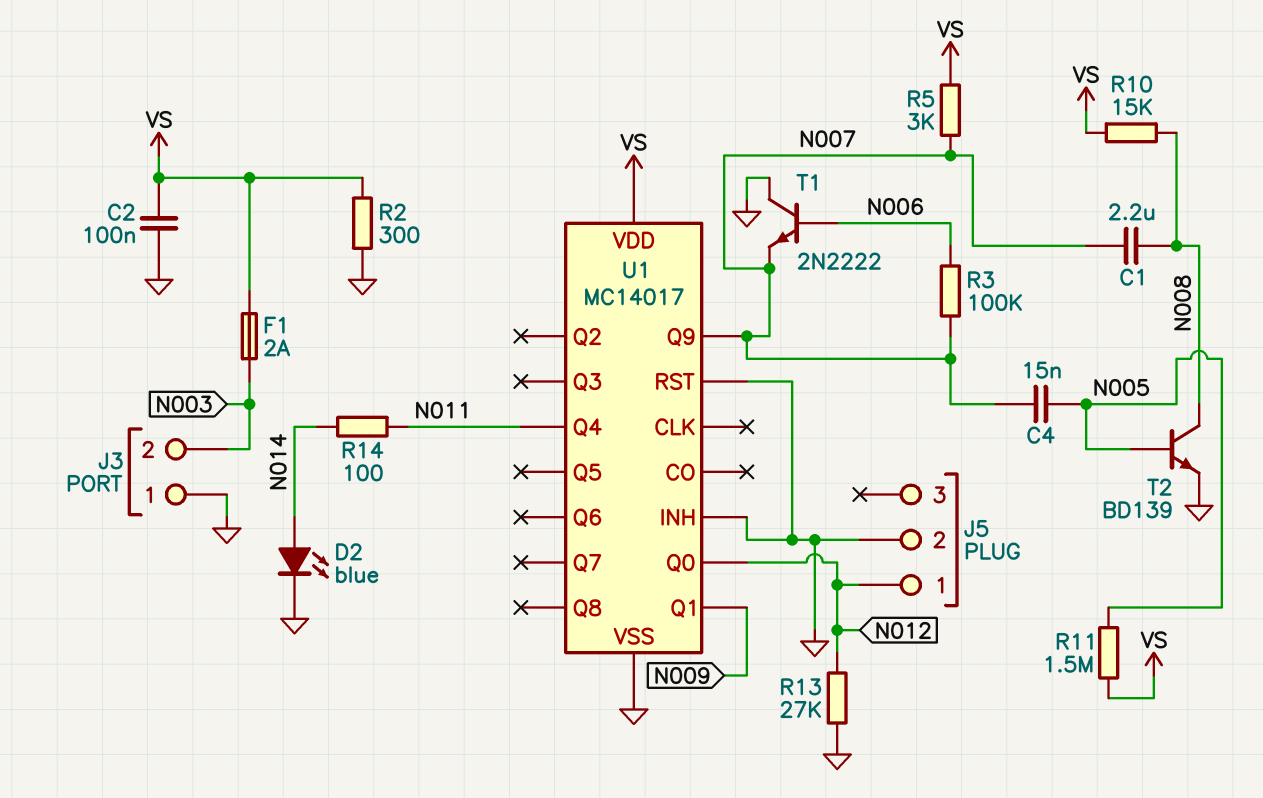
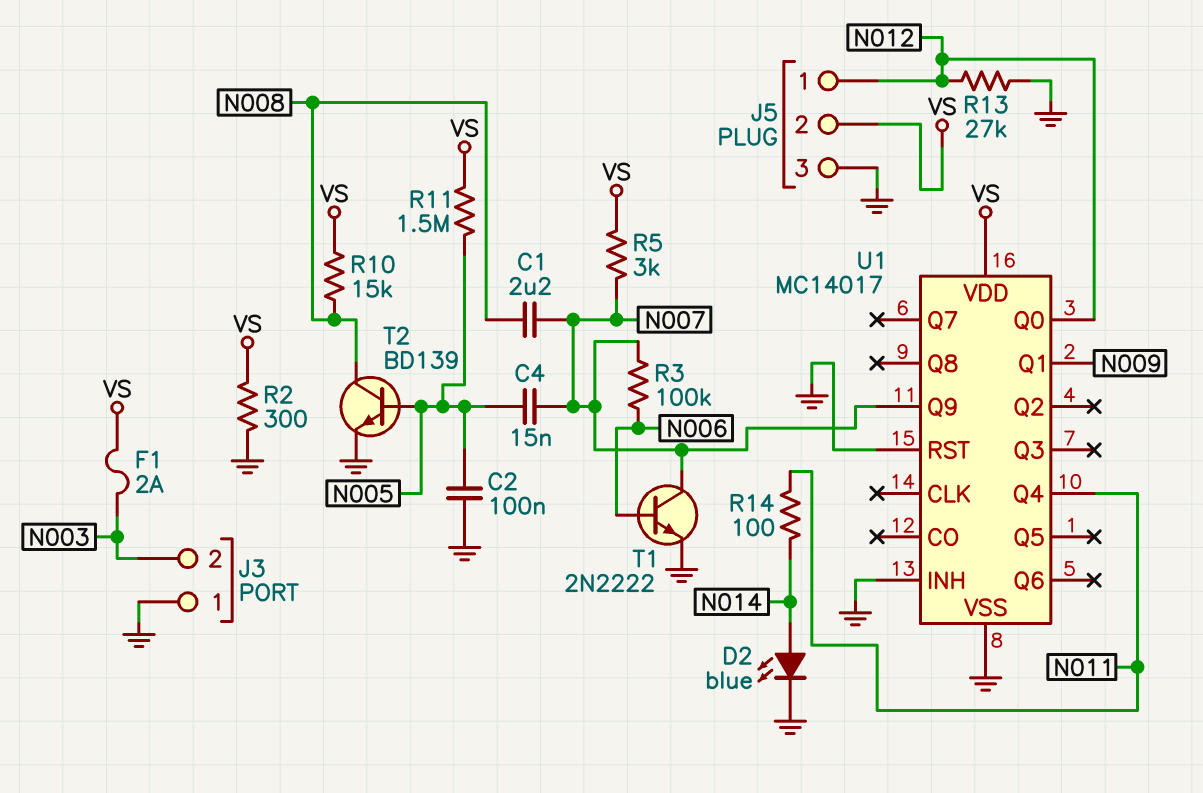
C2: 100nF (GND, VS) -> 100nF (GND, N005)
J5 pin 2: GND -> VS
J5 pin 3: none -> GND
T1: NPN 2N2222 (B N006, C GND, E N007) -> NPN 2N2222 (B N006, C N007, E GND)

